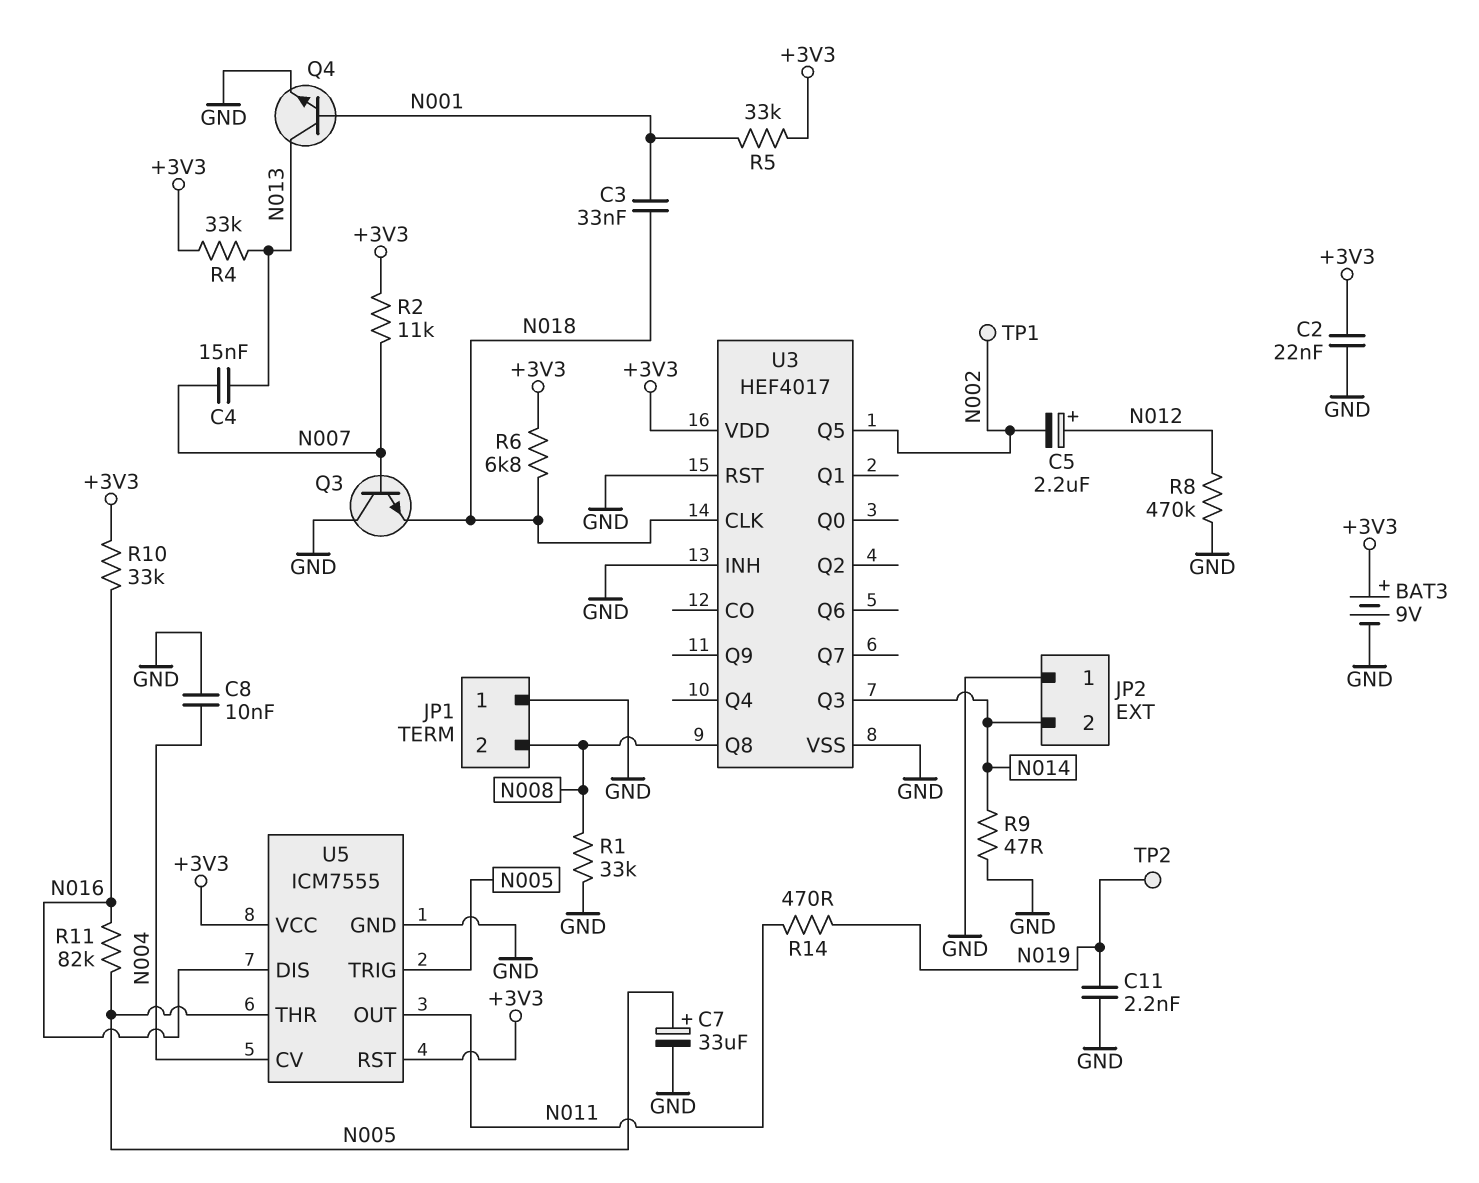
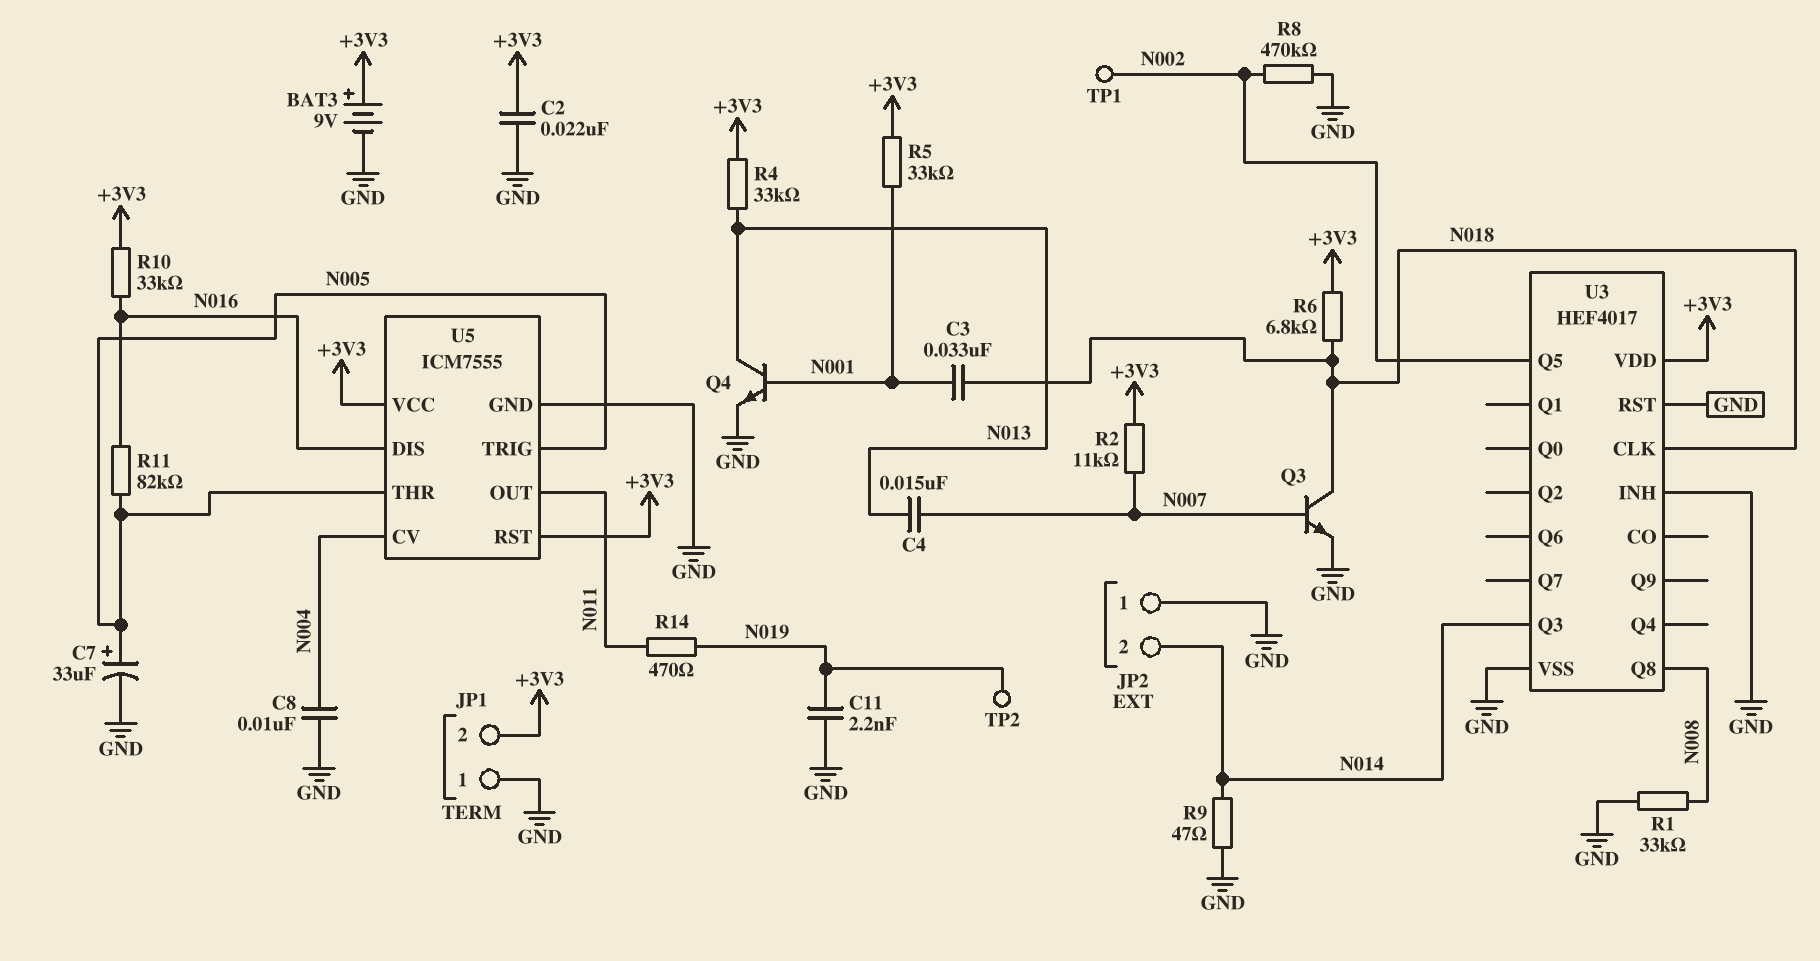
C5: 2.2uF (plus N012, minus N002) -> none
JP1 pin 2: N008 -> +3V3
Q3: NPN (B N007, C GND, E N018) -> NPN (B N007, C N018, E GND)
R8: 470k (GND, N012) -> 470k (GND, N002)

